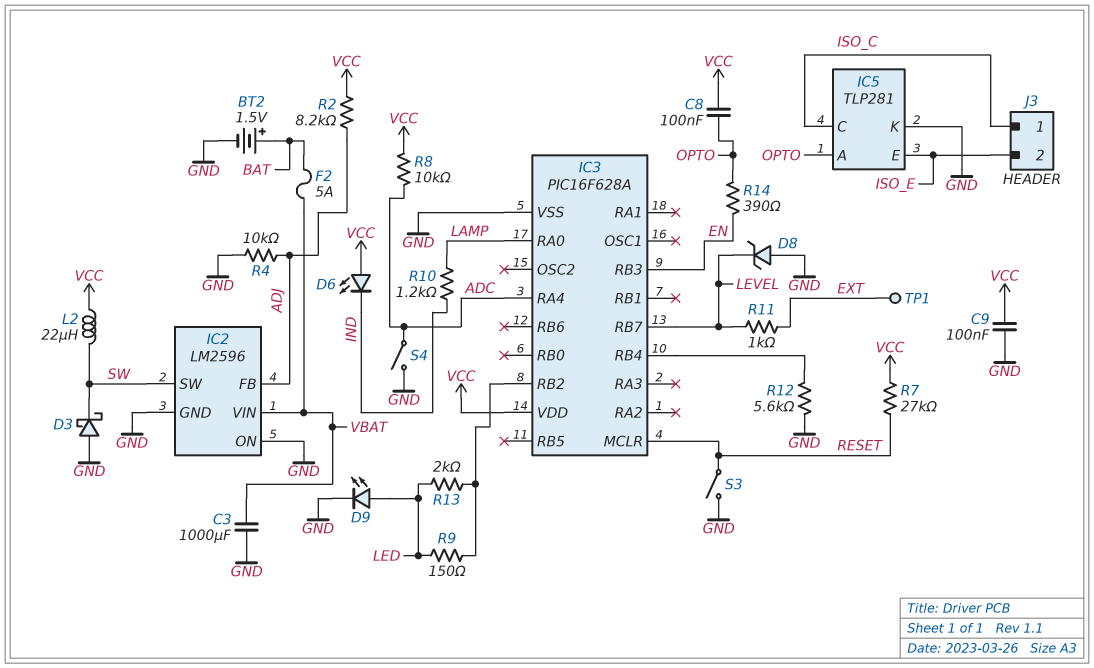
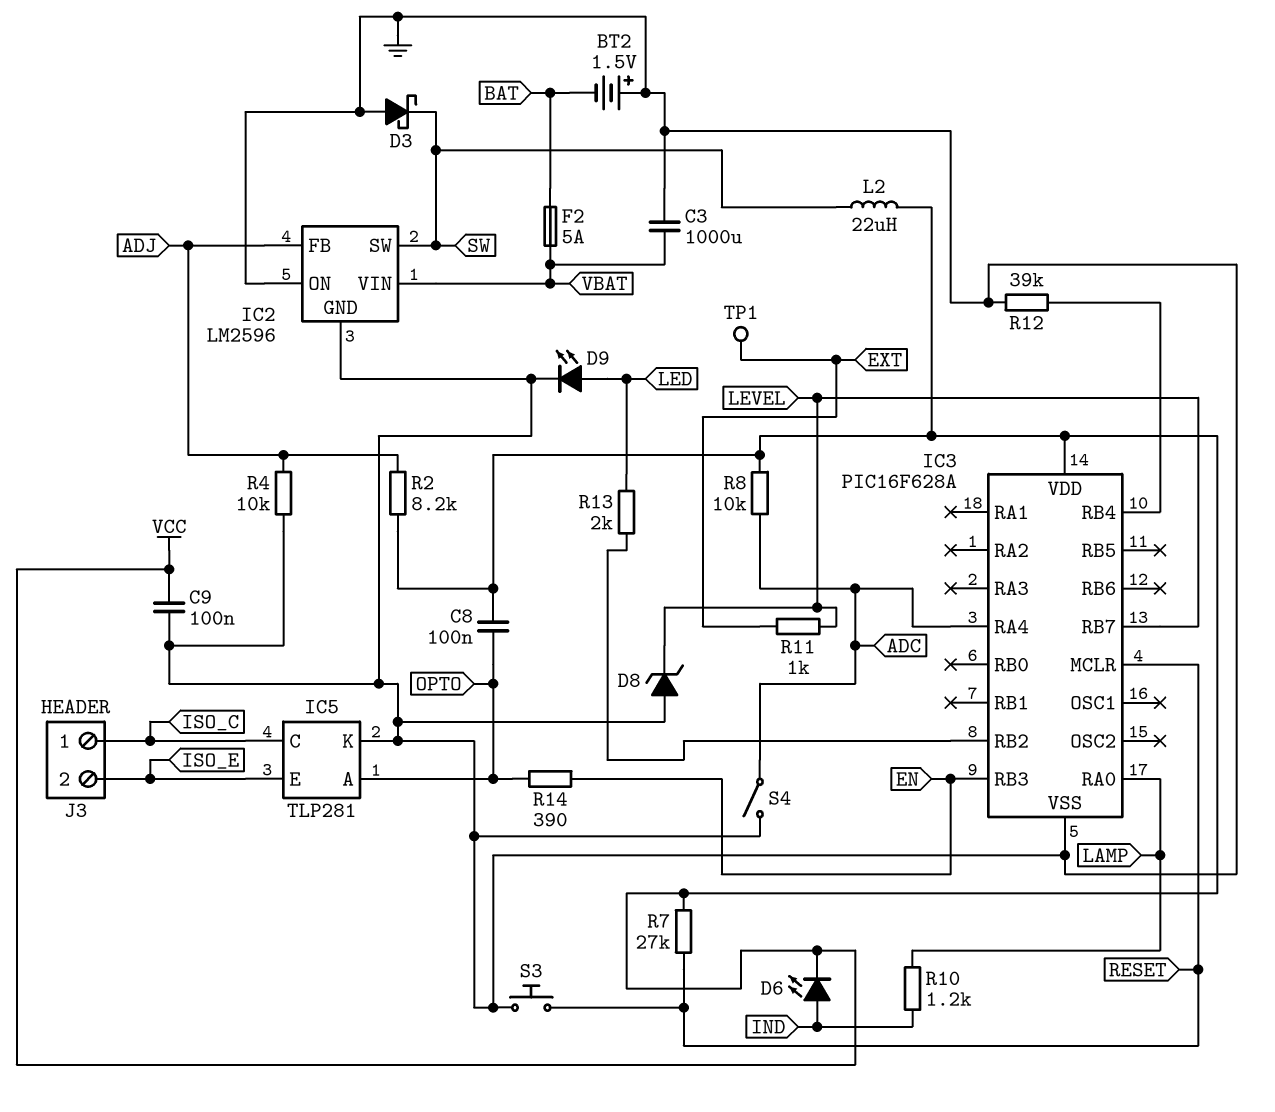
BT2: 1.5V (plus BAT, minus GND) -> 1.5V (plus GND, minus BAT)
D6: LED (A VCC, K IND) -> LED (A IND, K VCC)
R9: 150 (IC3/RB2, LED) -> none
R12: 5.6k (GND, IC3/RB4) -> 39k (GND, IC3/RB4)
S3: switch (GND, RESET) -> button (GND, RESET)

